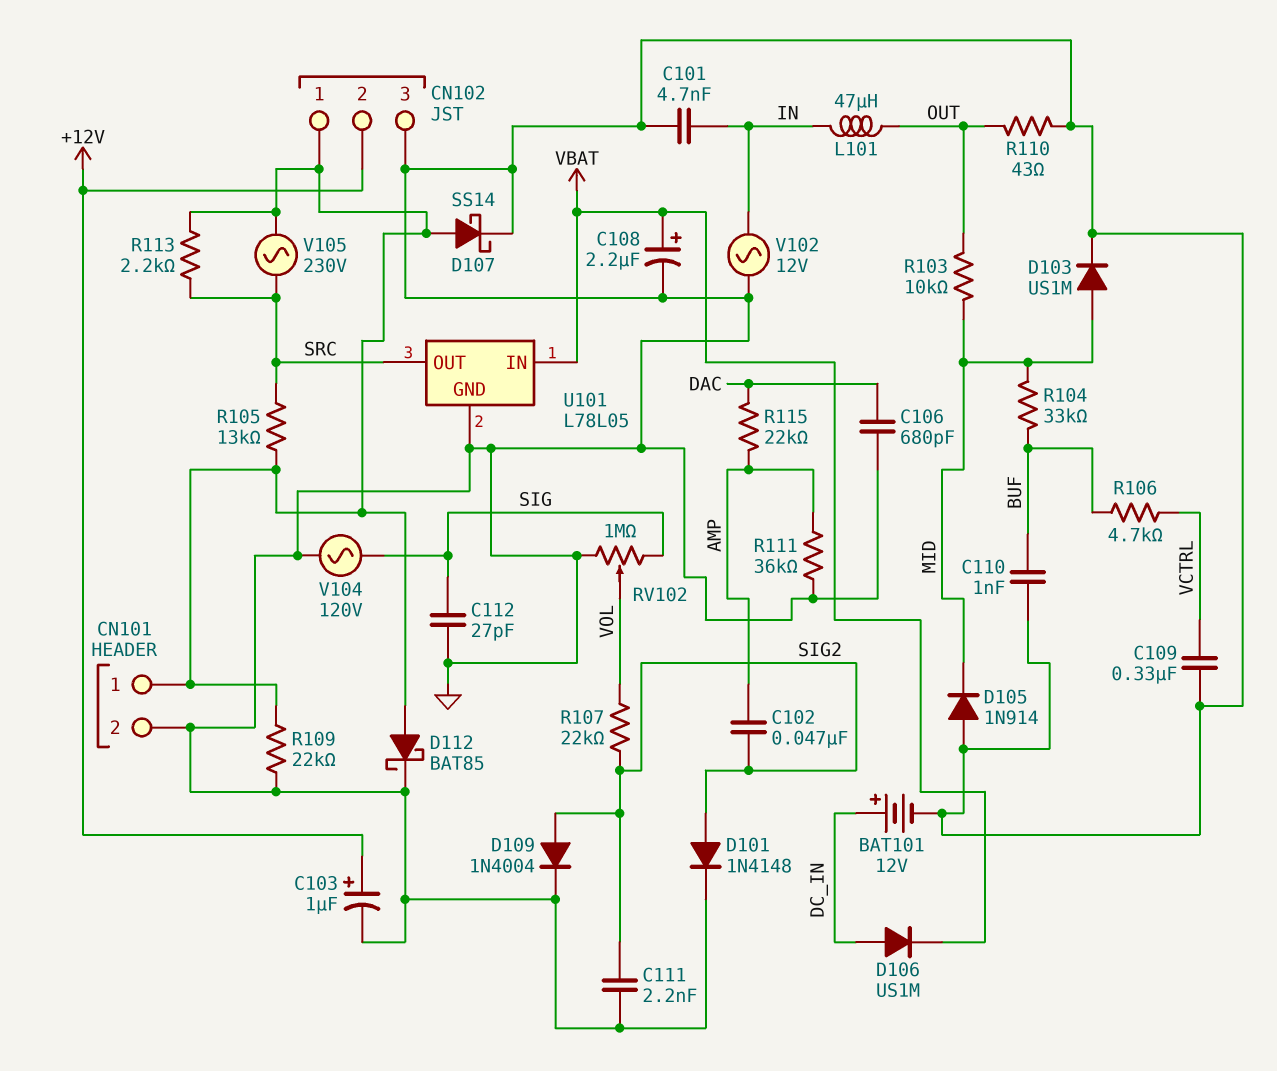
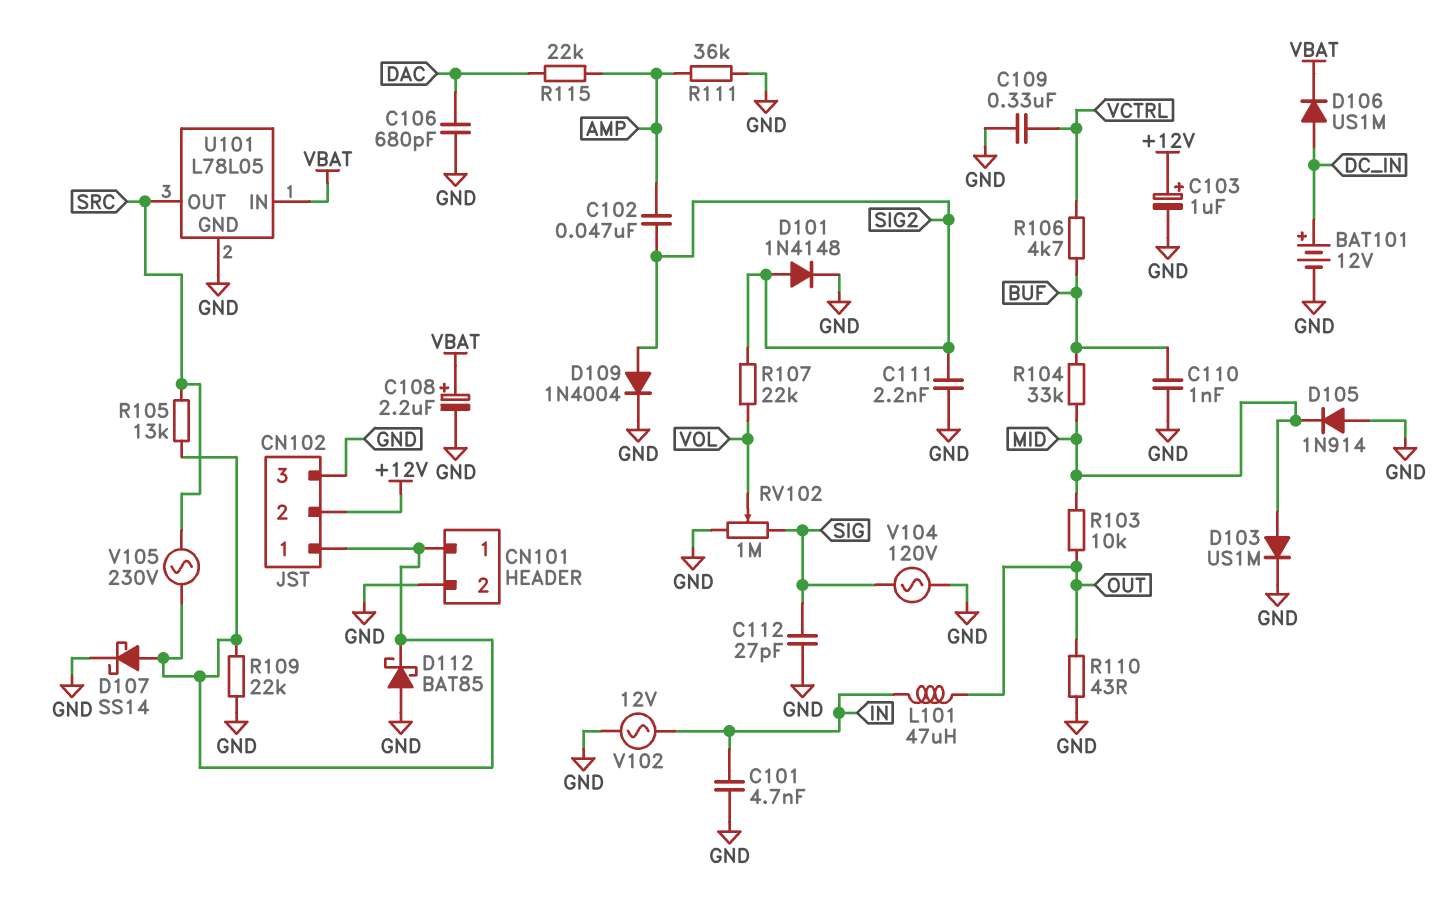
D112: schottky BAT85 (A CN101/1, K GND) -> schottky BAT85 (A GND, K CN101/1)
R113: 2.2k (CN101/1, SRC) -> none

